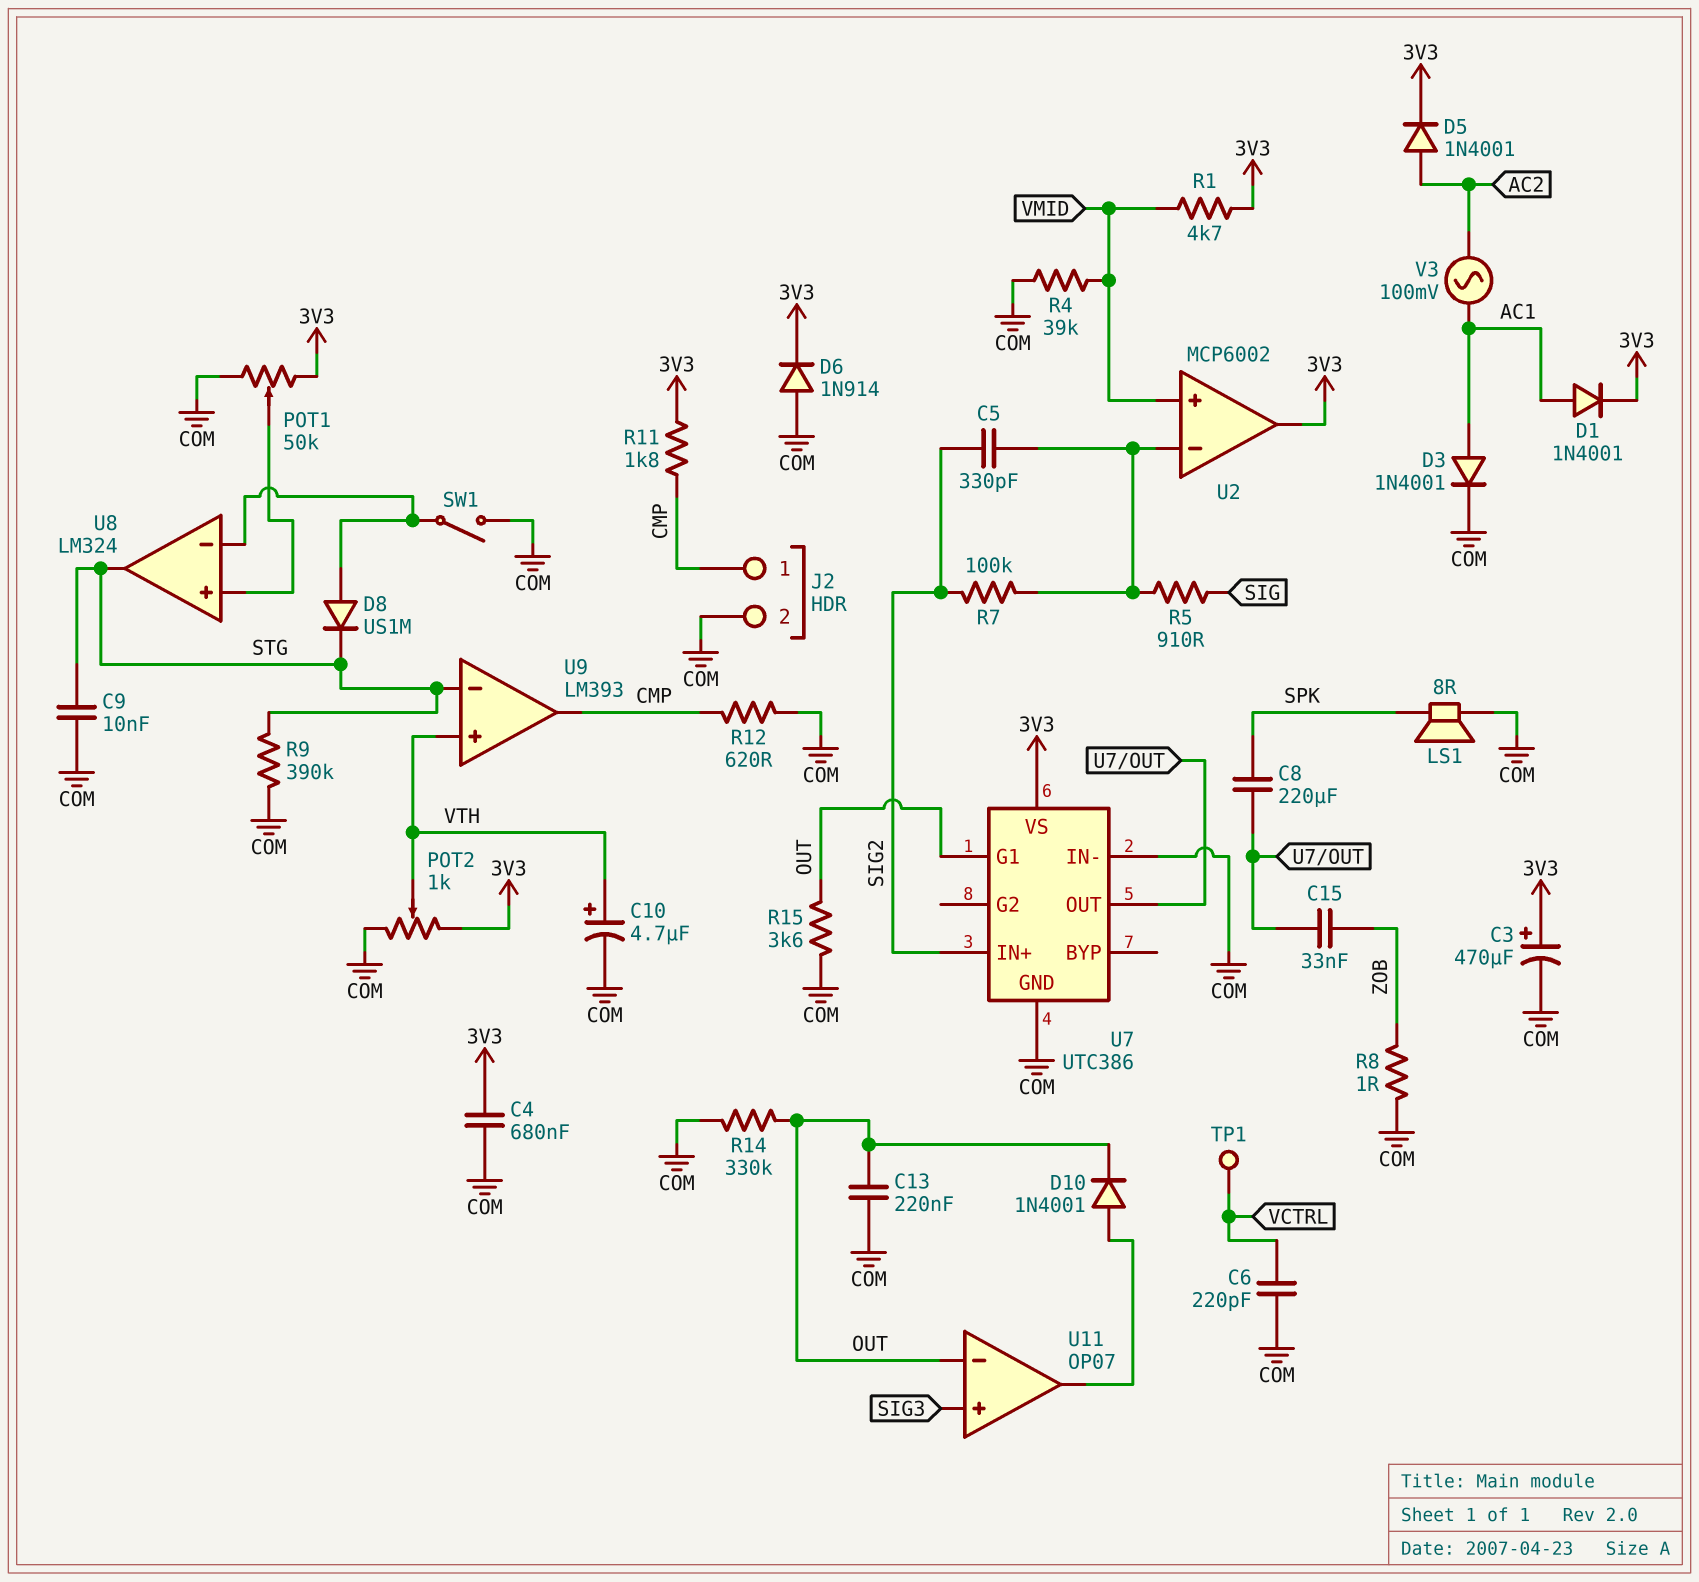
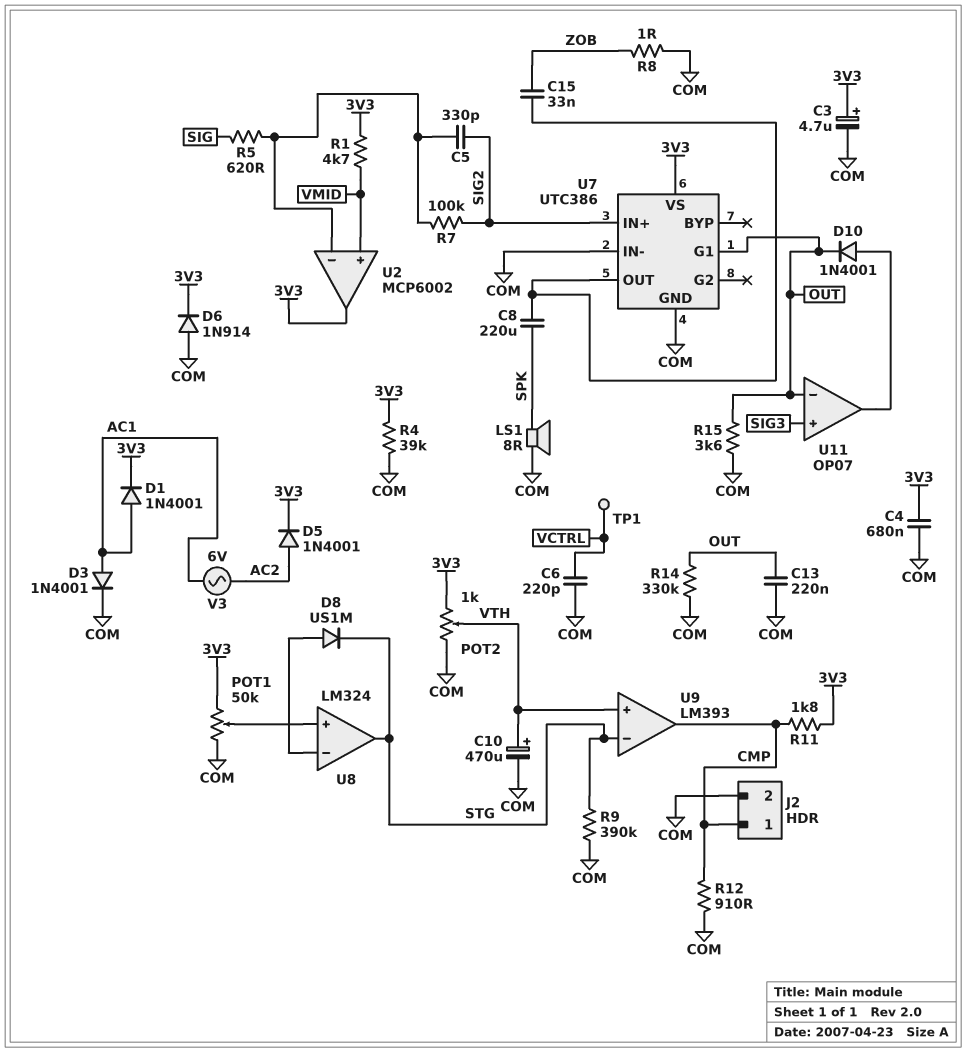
C3: 470uF (plus 3V3, minus COM) -> 4.7uF (plus 3V3, minus COM)
C9: 10nF (COM, STG) -> none
C10: 4.7uF (plus VTH, minus COM) -> 470uF (plus VTH, minus COM)
R4: 39k (COM, VMID) -> 39k (3V3, COM)
R5: 910 (SIG, U2/in-) -> 620 (SIG, U2/in-)
R12: 620 (CMP, COM) -> 910 (CMP, COM)
SW1: switch (COM, U8/in-) -> none
V3: AC 100mV (AC1, AC2) -> AC 6V (AC1, AC2)

